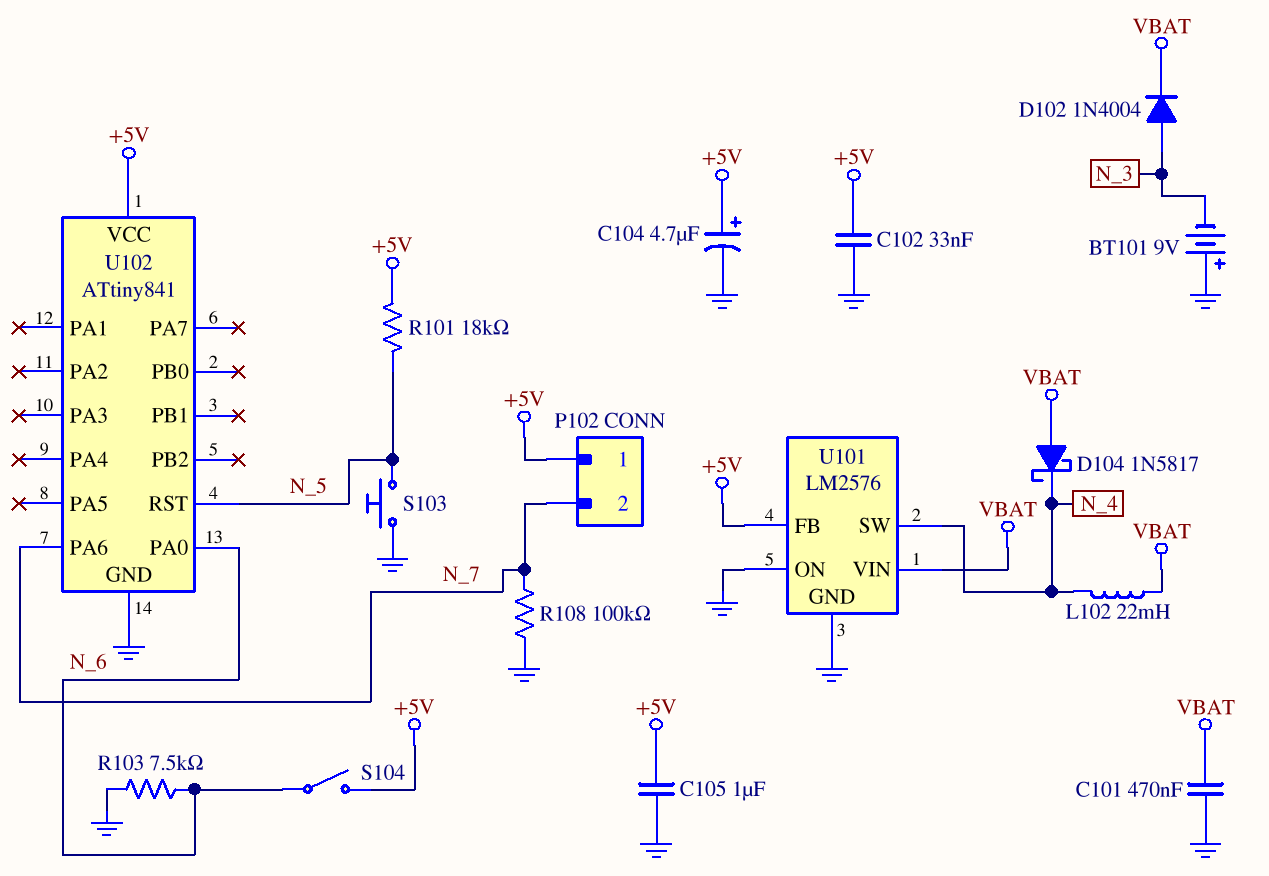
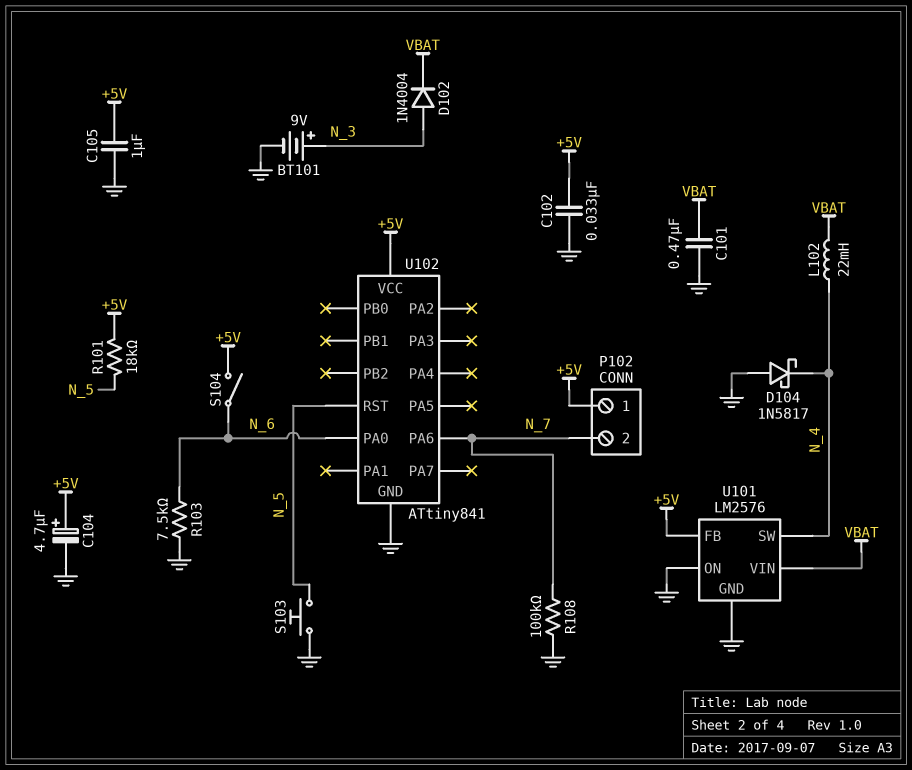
BT101: 9V (plus GND, minus N_3) -> 9V (plus N_3, minus GND)
D104: schottky 1N5817 (A VBAT, K N_4) -> schottky 1N5817 (A GND, K N_4)

